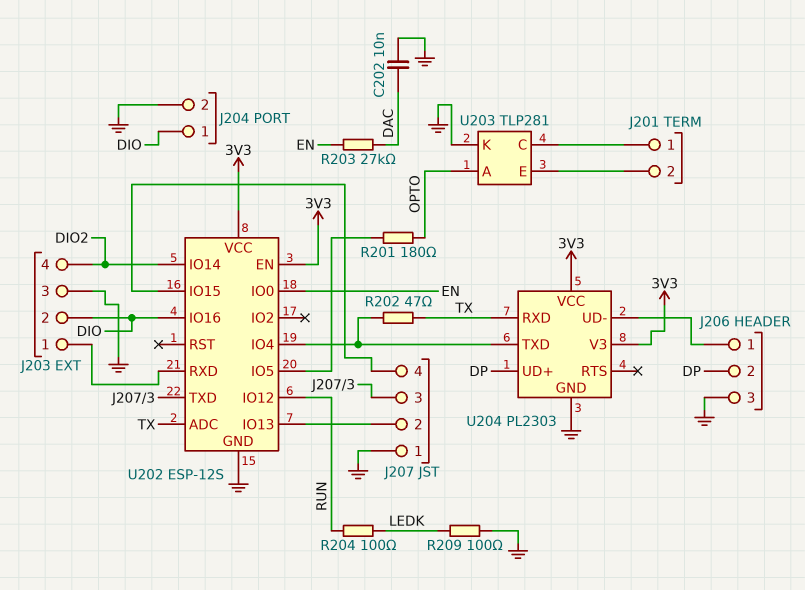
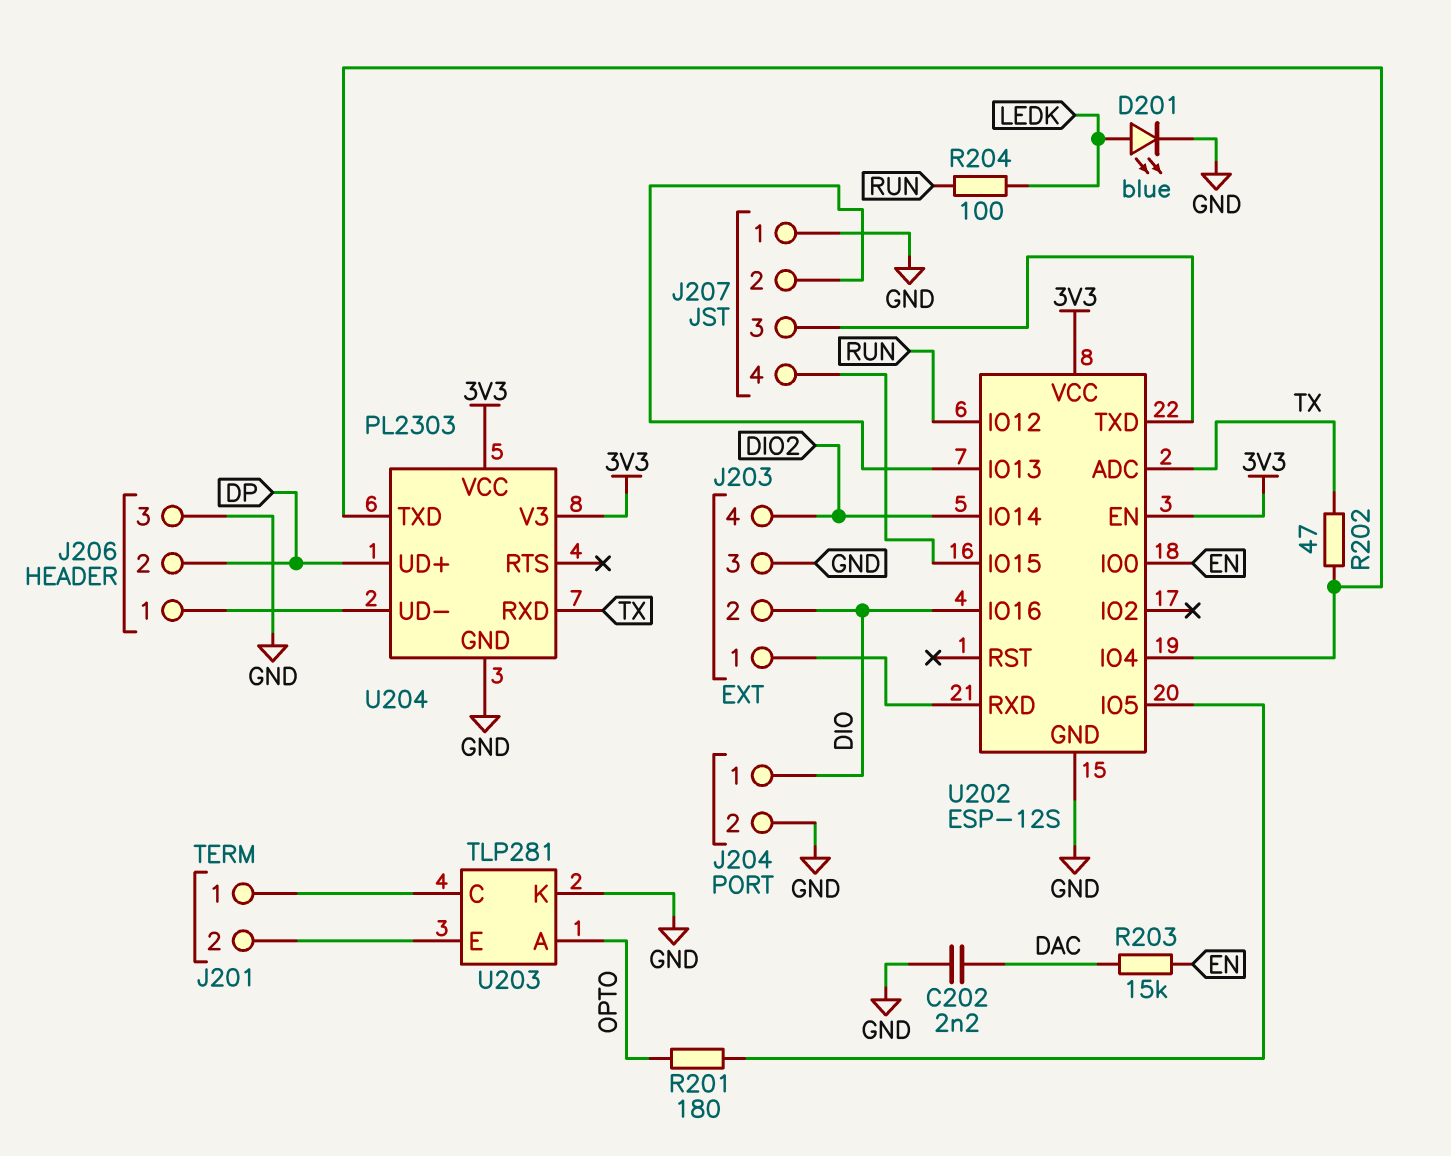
C202: 10nF (DAC, GND) -> 2.2nF (DAC, GND)
D201: none -> LED blue (A LEDK, K GND)
R203: 27k (DAC, EN) -> 15k (DAC, EN)
R209: 100 (GND, LEDK) -> none

